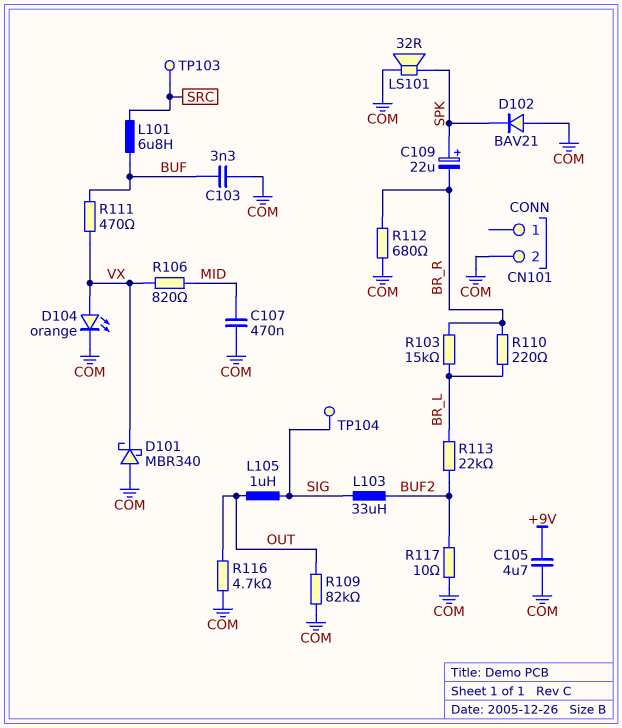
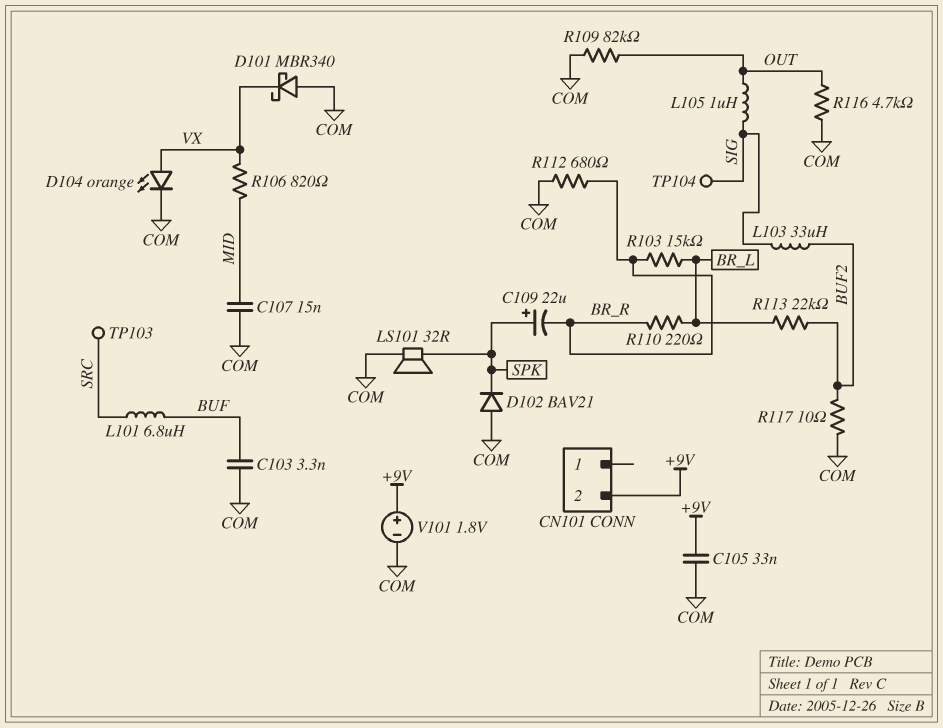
C105: 4.7uF (+9V, COM) -> 33nF (+9V, COM)
C107: 470nF (COM, MID) -> 15nF (COM, MID)
CN101 pin 2: COM -> +9V
R111: 470 (BUF, VX) -> none
V101: none -> 1.8V (plus +9V, minus COM)

